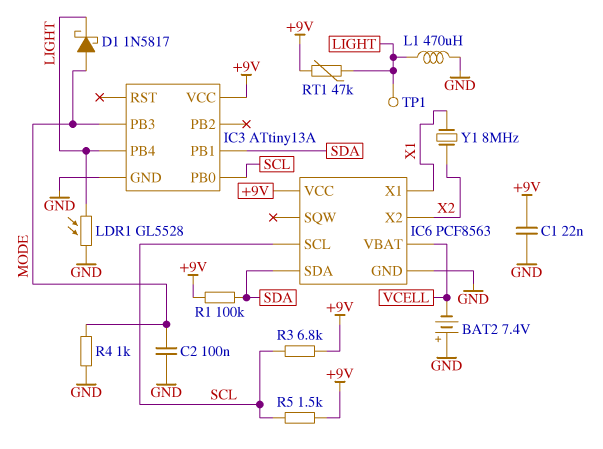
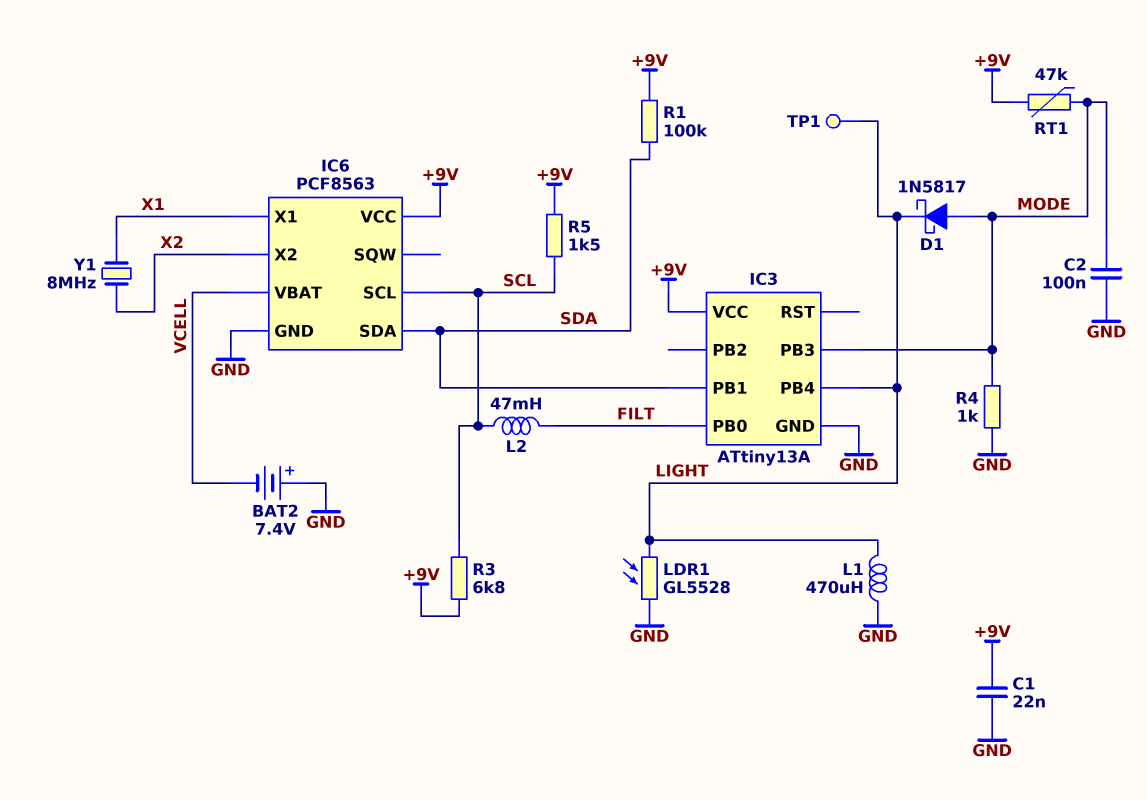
IC3 pin PB0: SCL -> FILT
L2: none -> 47mH (FILT, SCL)
RT1: 47k (+9V, LIGHT) -> 47k (+9V, MODE)

